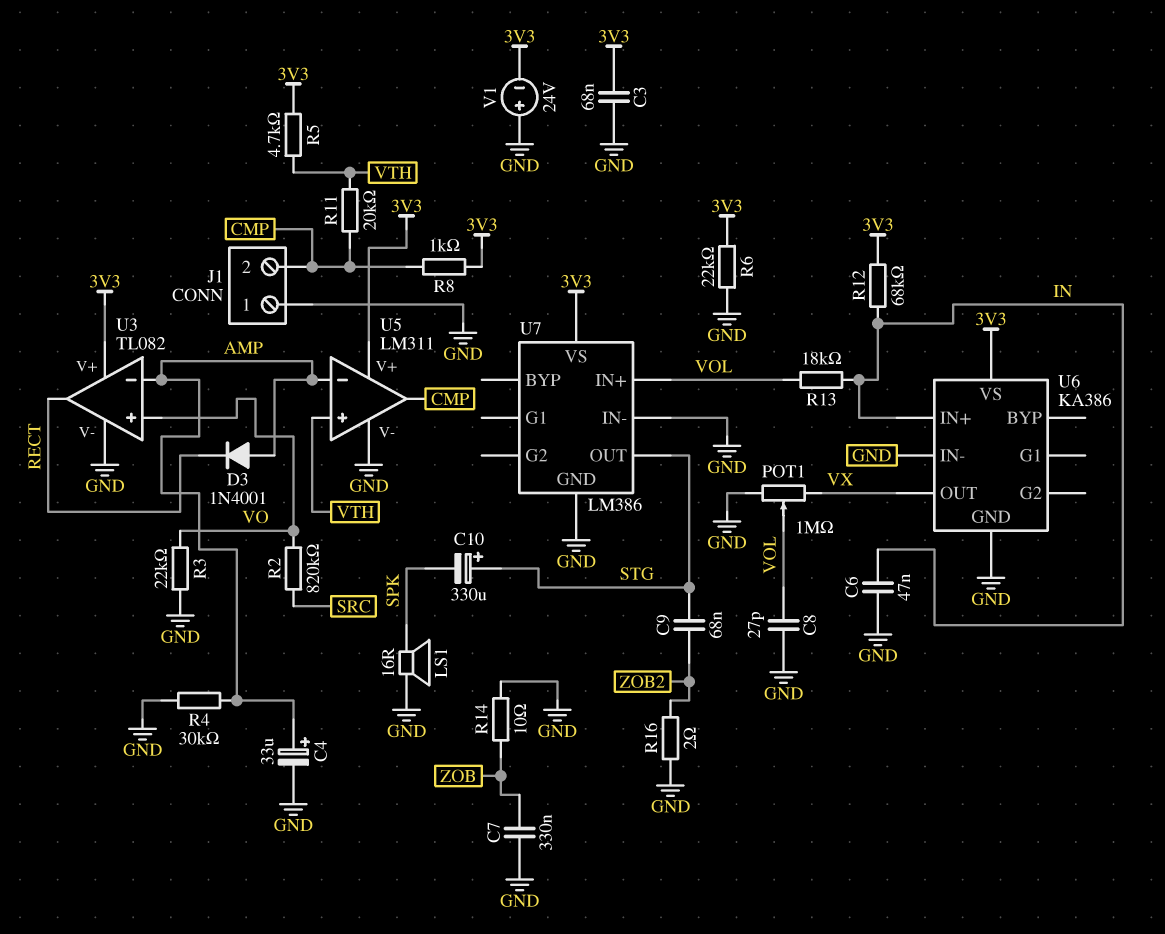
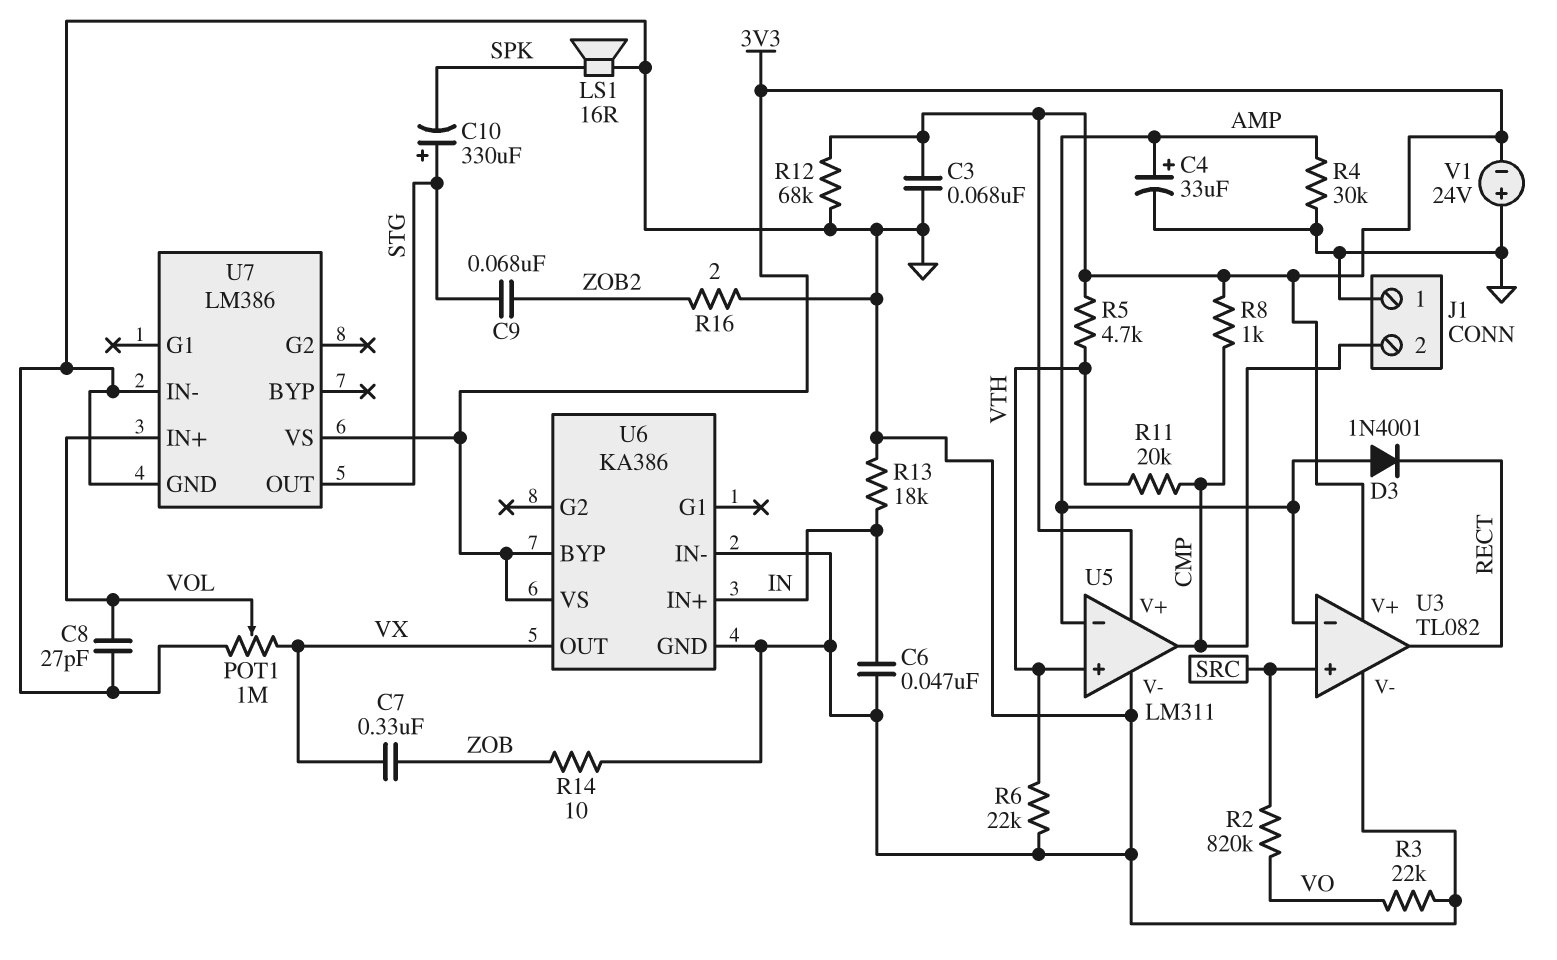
C7: 330nF (GND, ZOB) -> 330nF (VX, ZOB)
R6: 22k (3V3, GND) -> 22k (GND, VTH)
R12: 68k (3V3, IN) -> 68k (3V3, GND)
R13: 18k (IN, VOL) -> 18k (GND, IN)
U3 pin in+: VO -> SRC
U6 pin BYP: none -> 3V3

